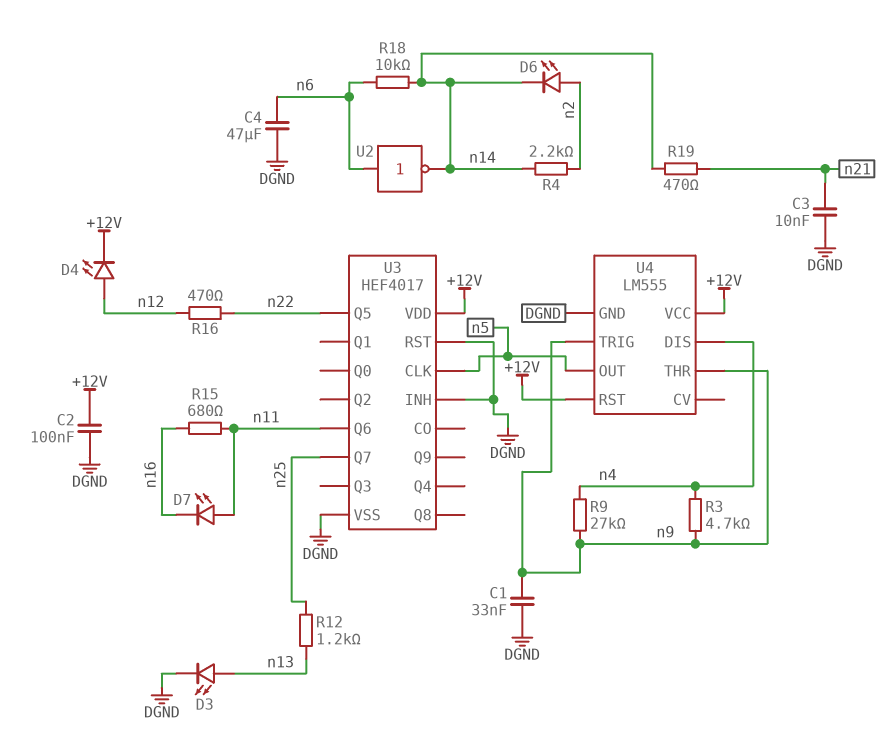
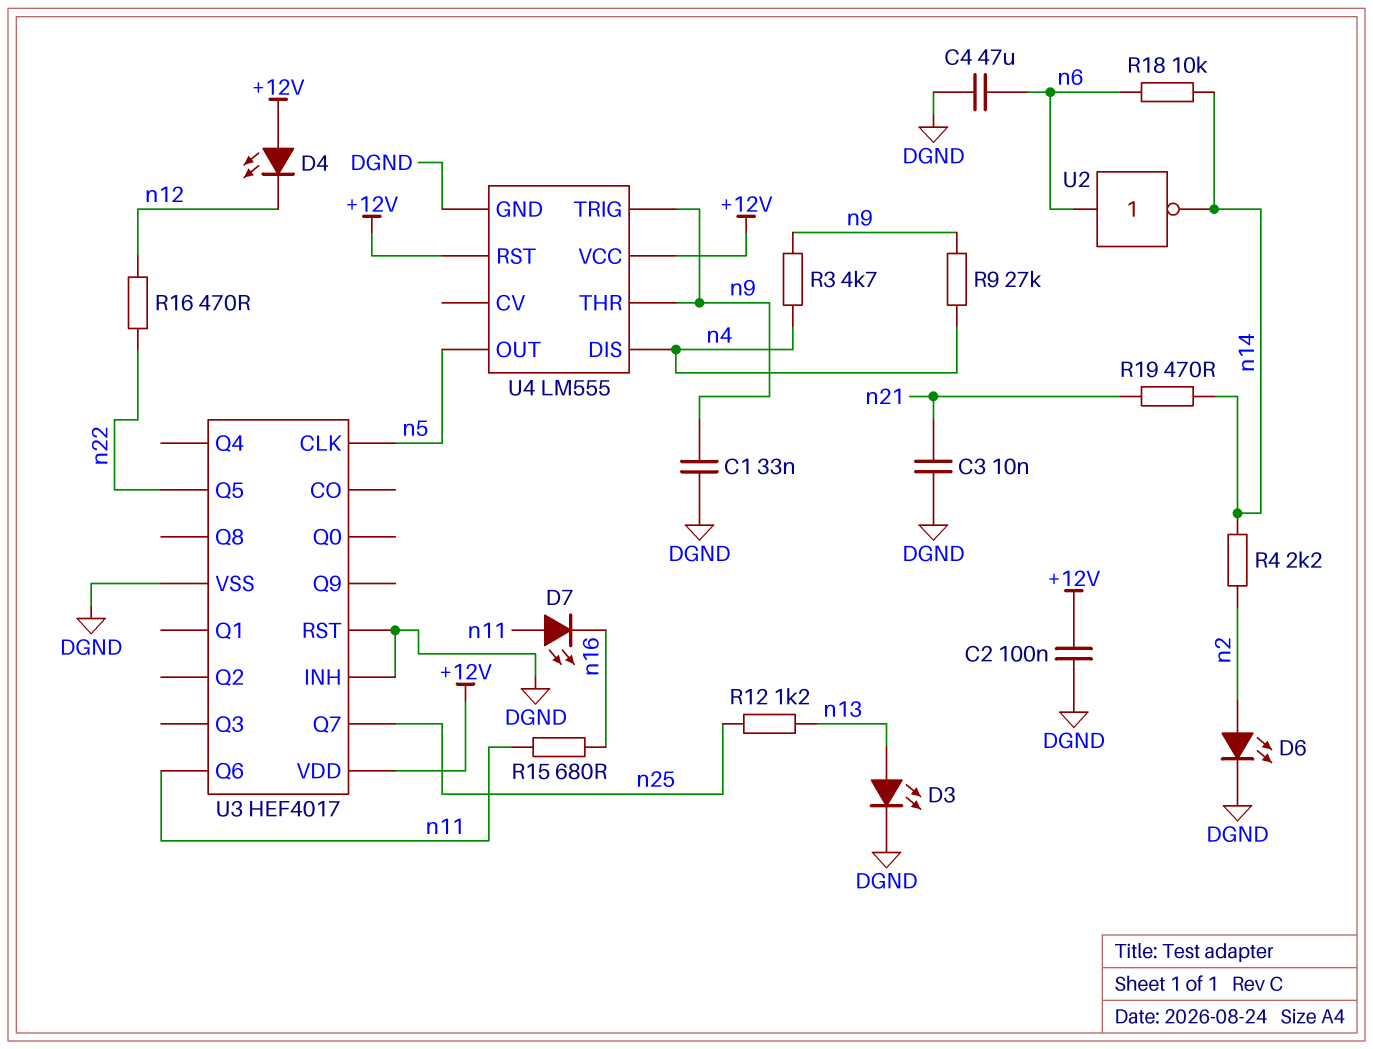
D4: LED (A n12, K +12V) -> LED (A +12V, K n12)
D6: LED (A n2, K n14) -> LED (A n2, K DGND)

